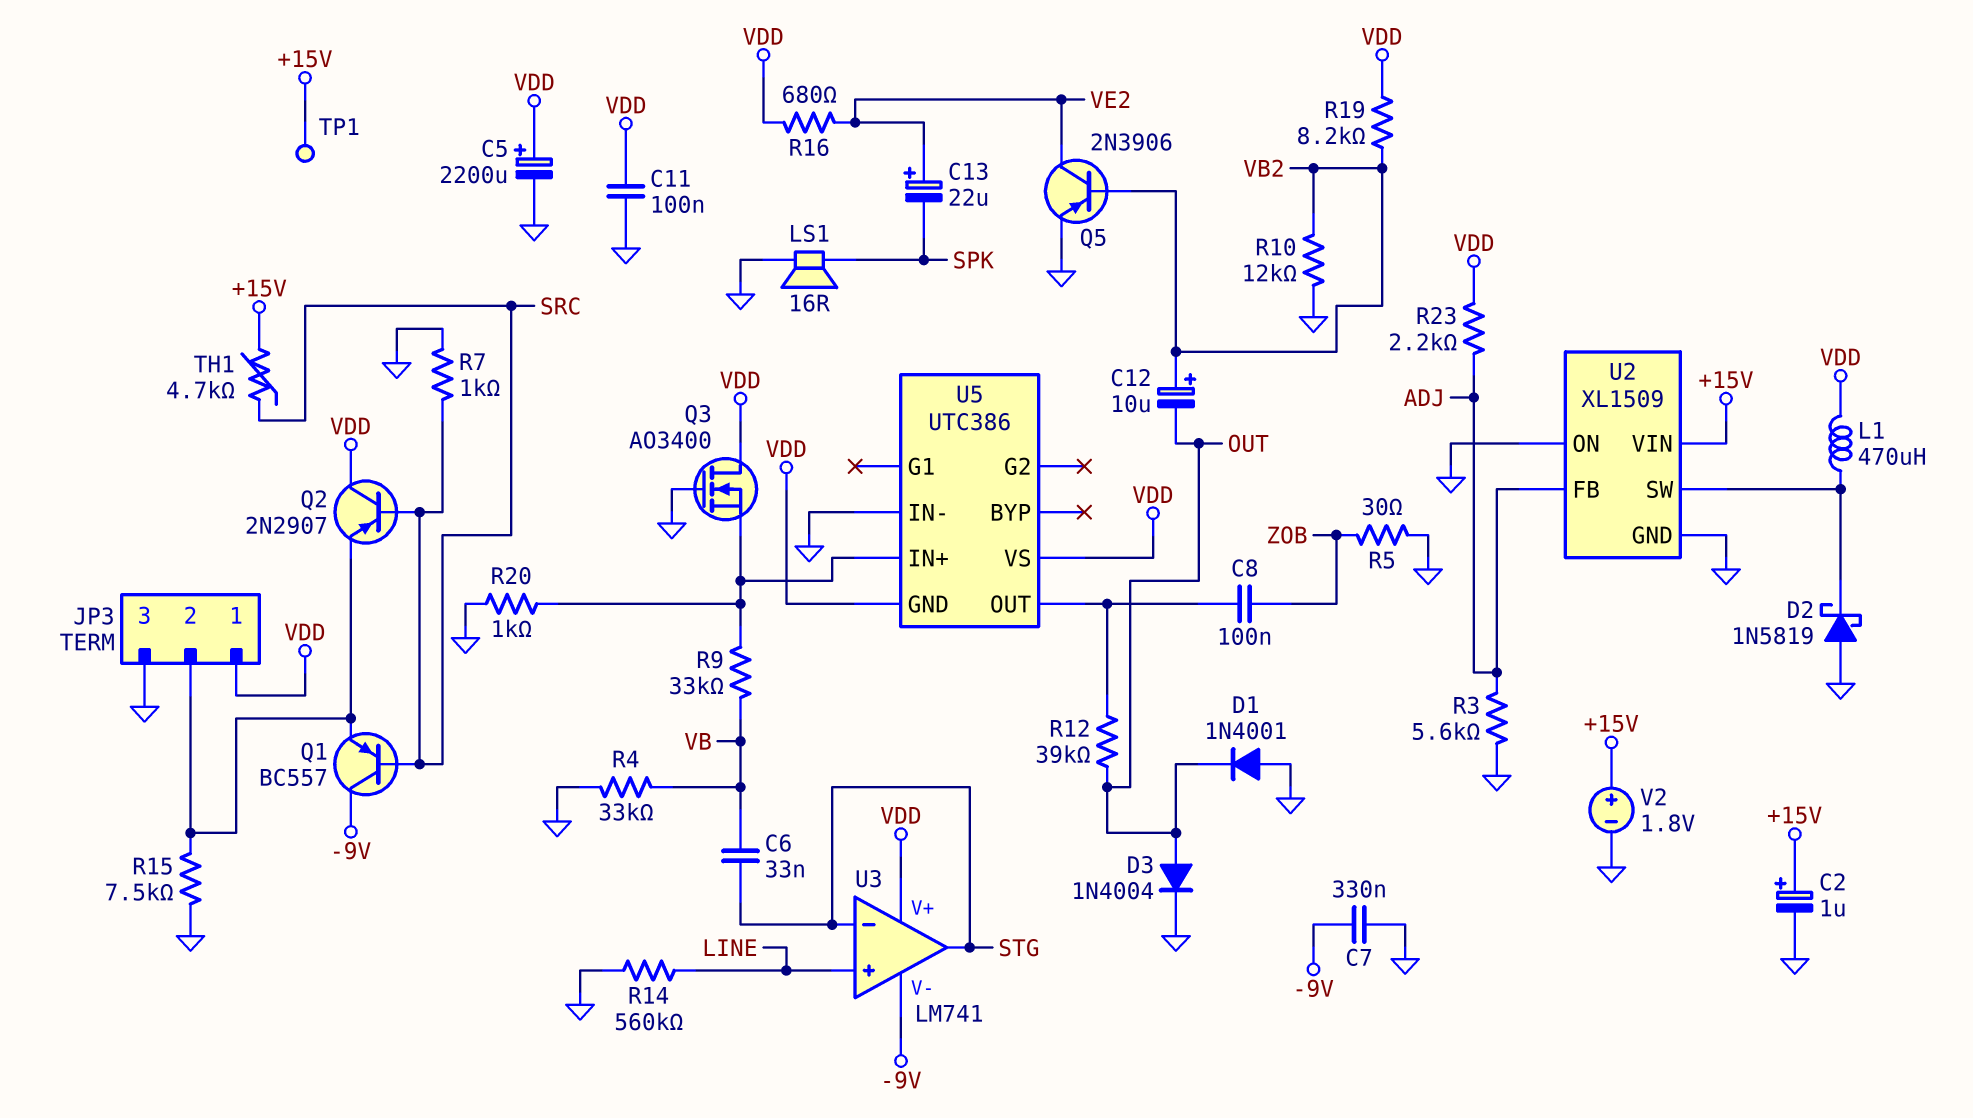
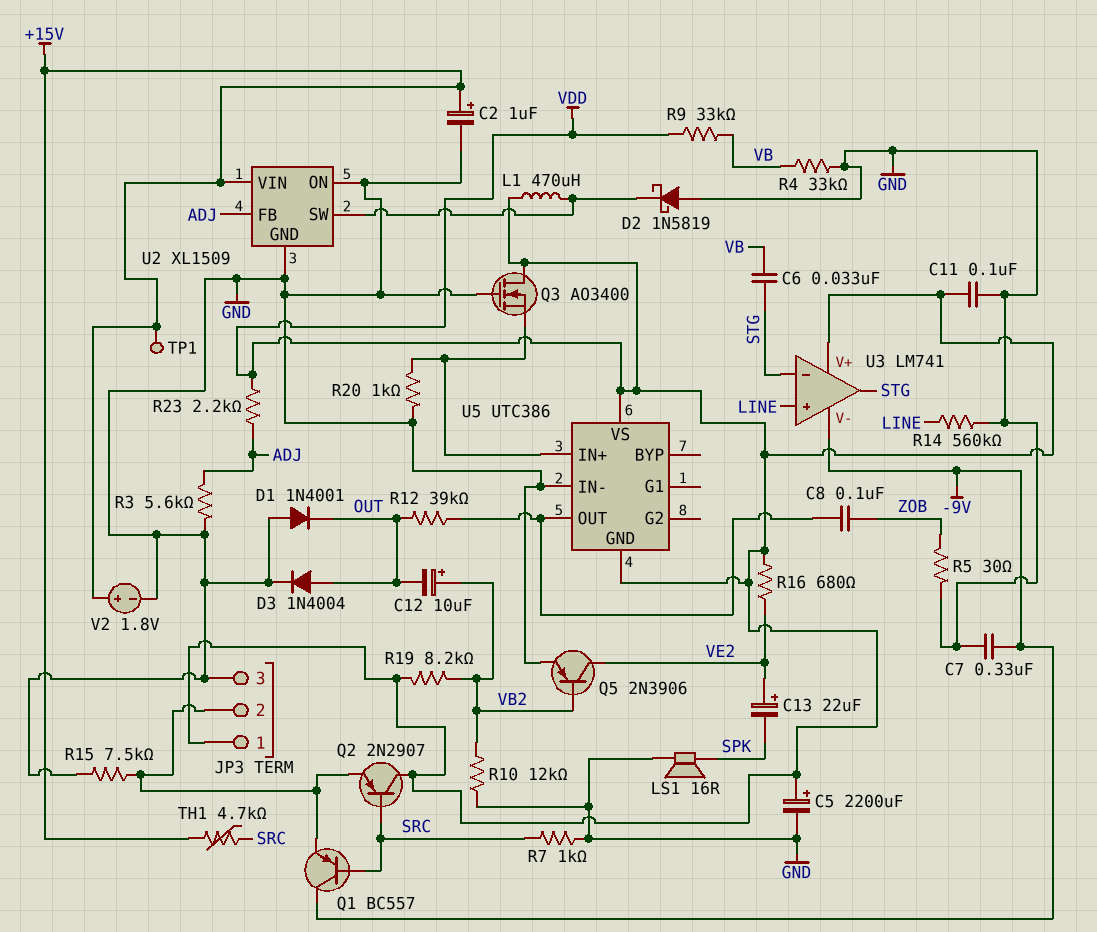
R9: 33k (U5/IN+, VB) -> 33k (VB, VDD)

